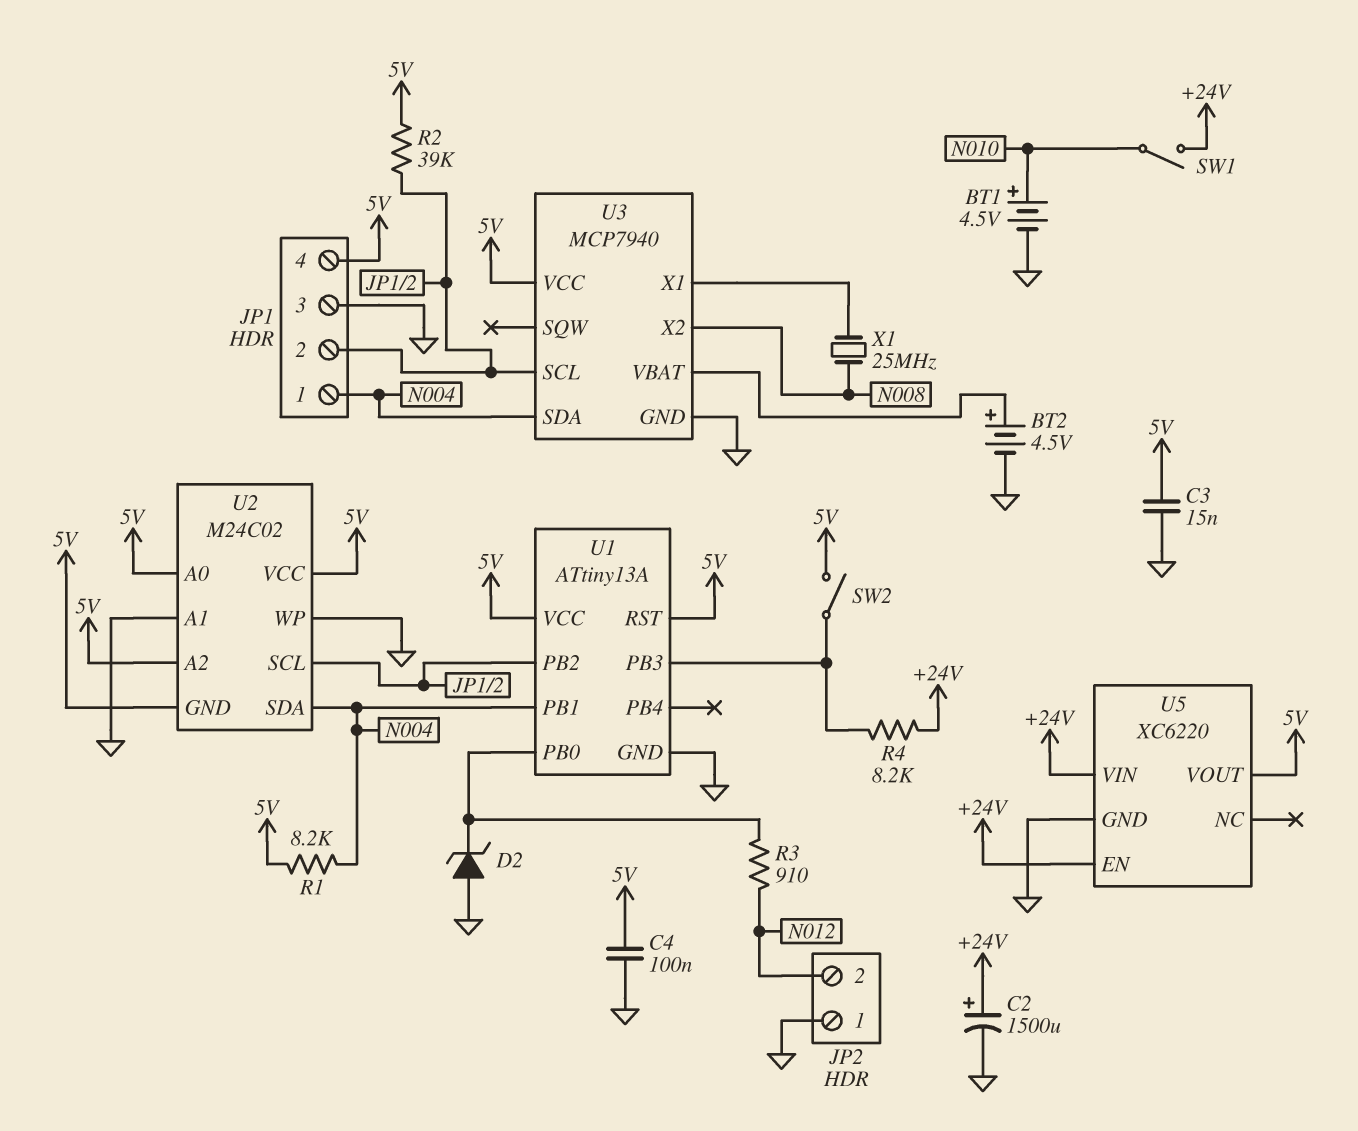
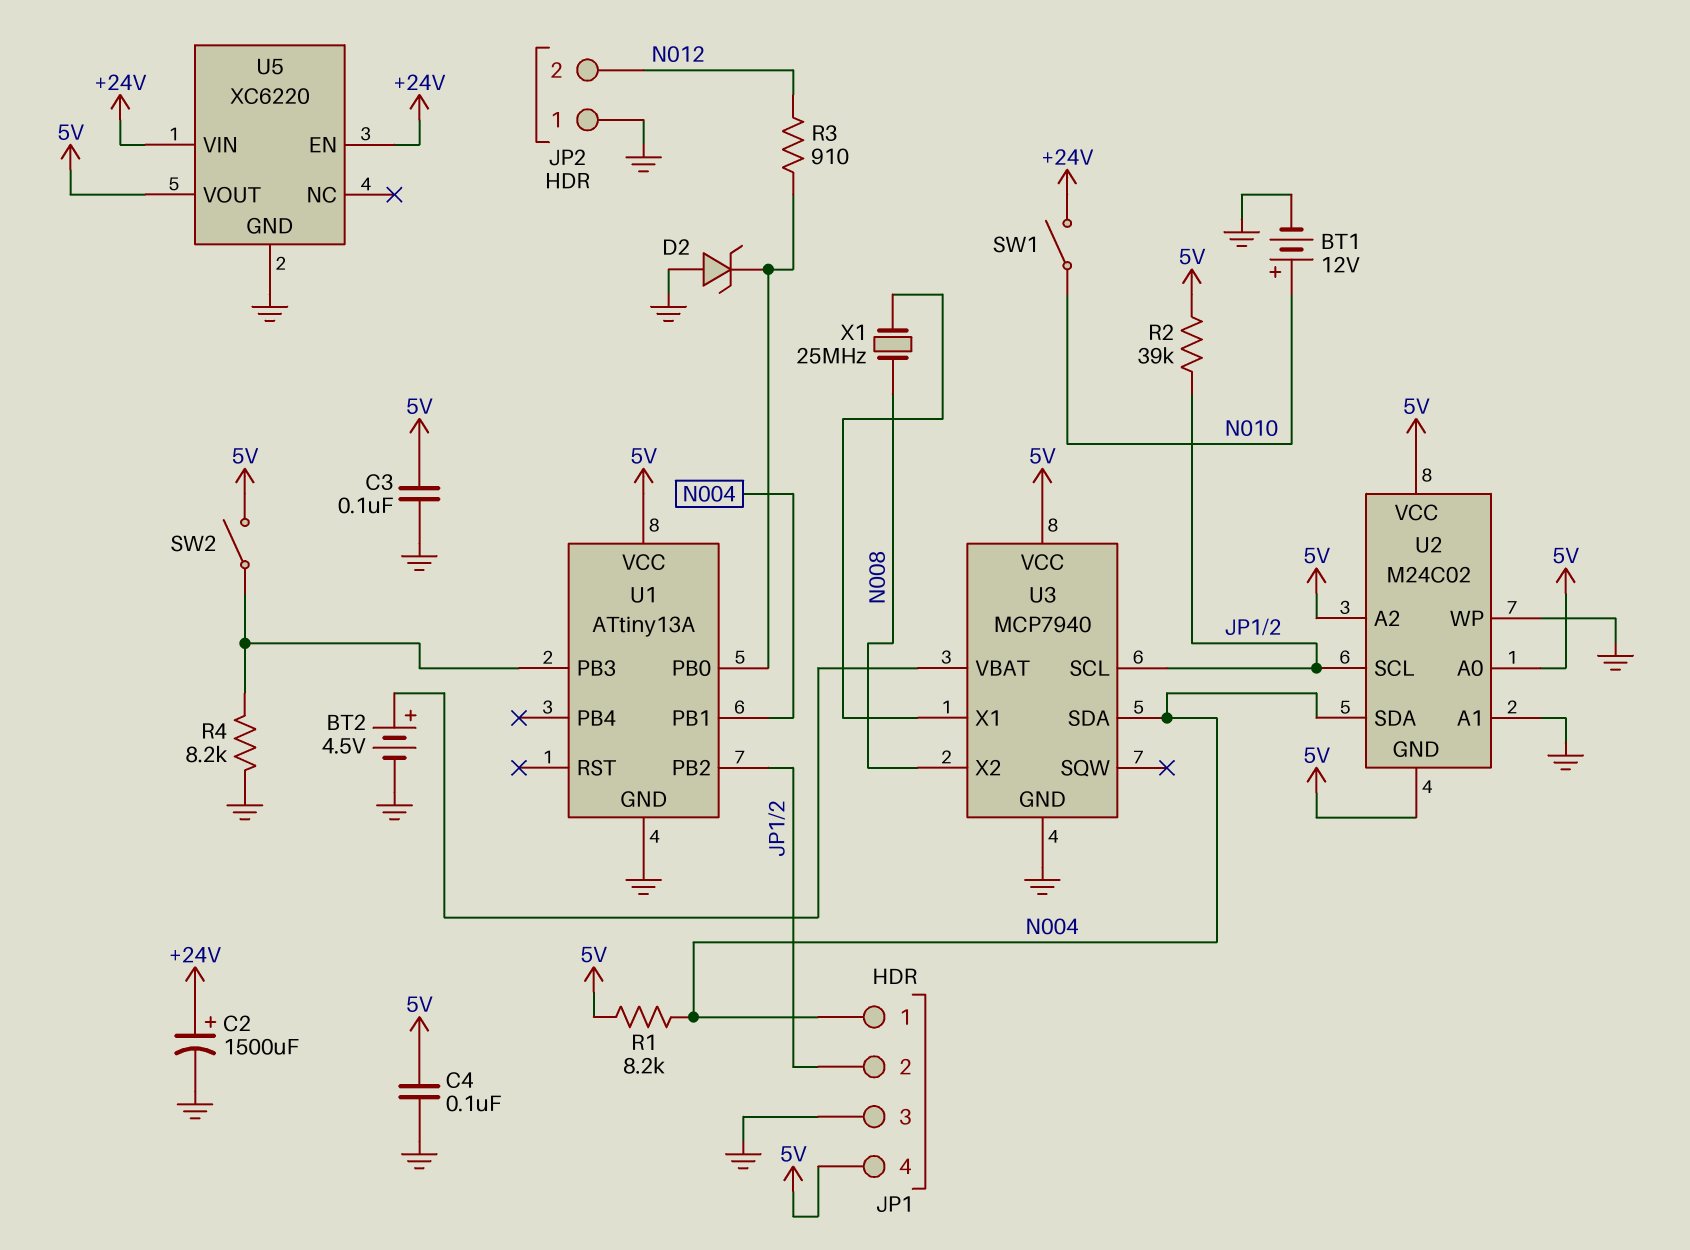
BT1: 4.5V (plus N010, minus GND) -> 12V (plus N010, minus GND)
C3: 15nF (5V, GND) -> 100nF (5V, GND)
R4: 8.2k (+24V, U1/PB3) -> 8.2k (GND, U1/PB3)
U1 pin RST: 5V -> none

